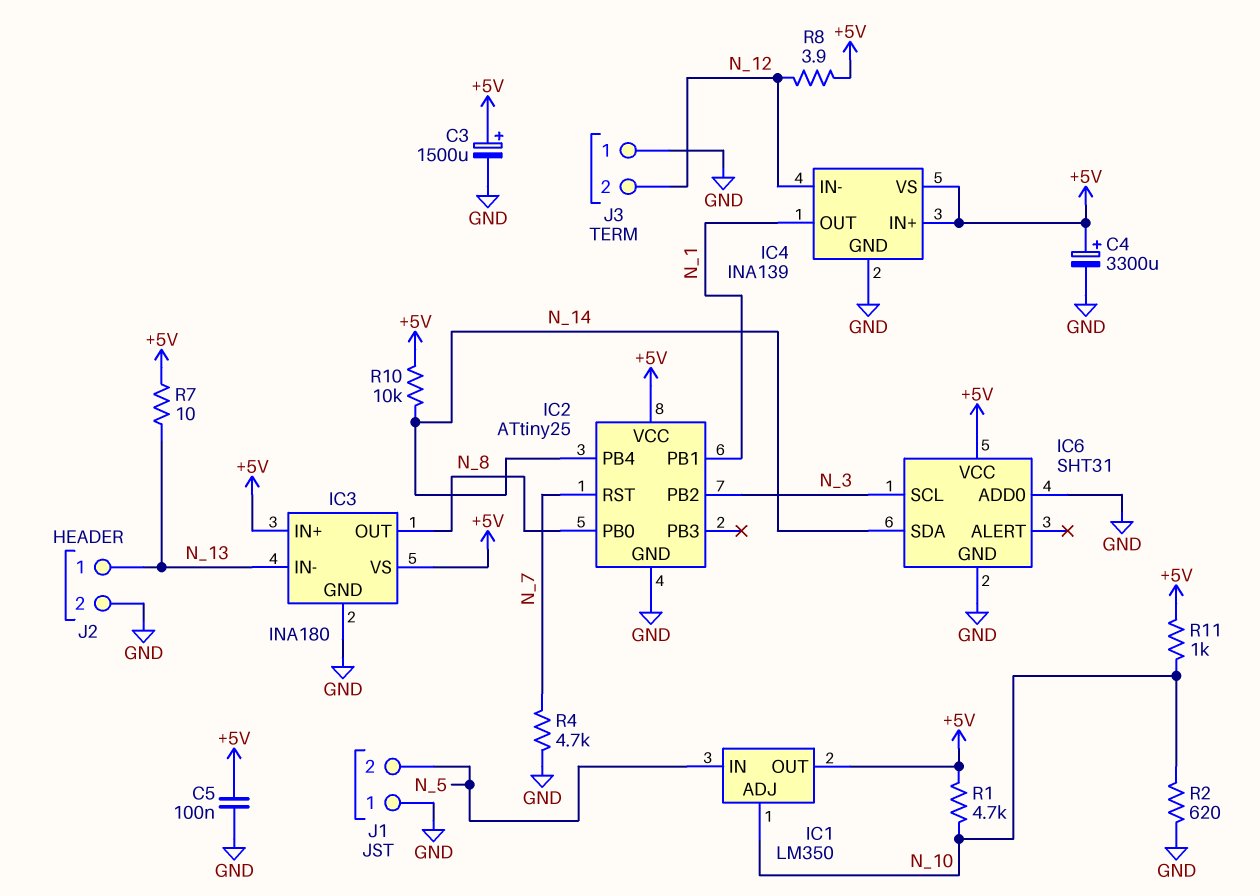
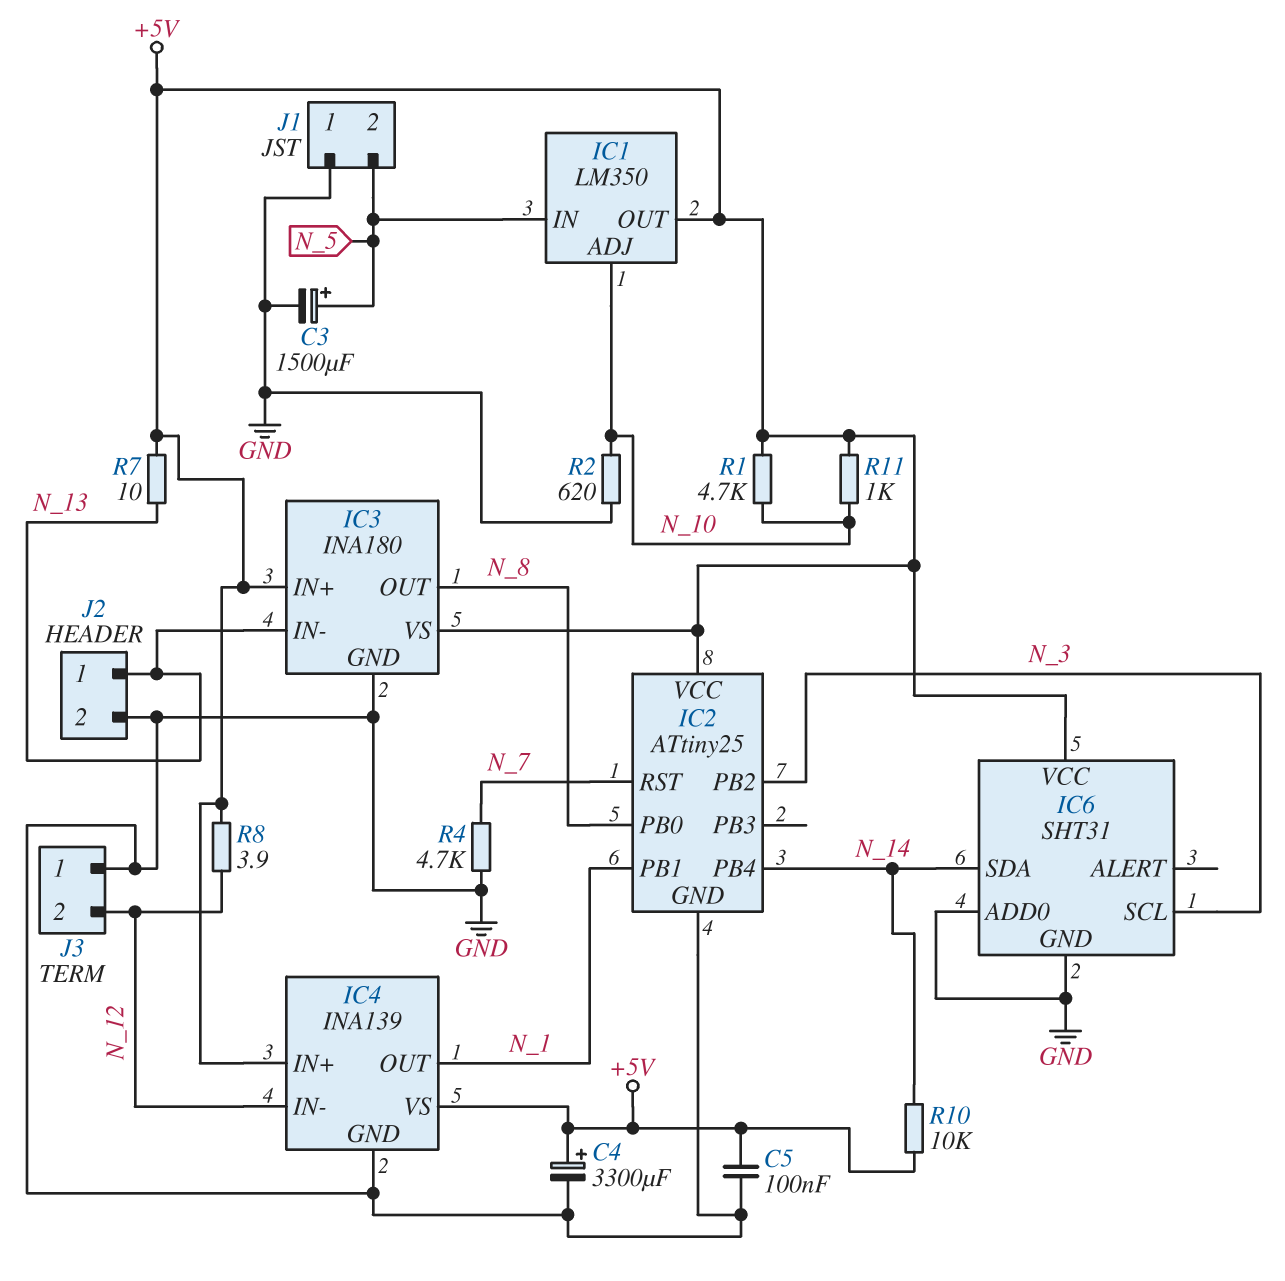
C3: 1500uF (plus +5V, minus GND) -> 1500uF (plus N_5, minus GND)

